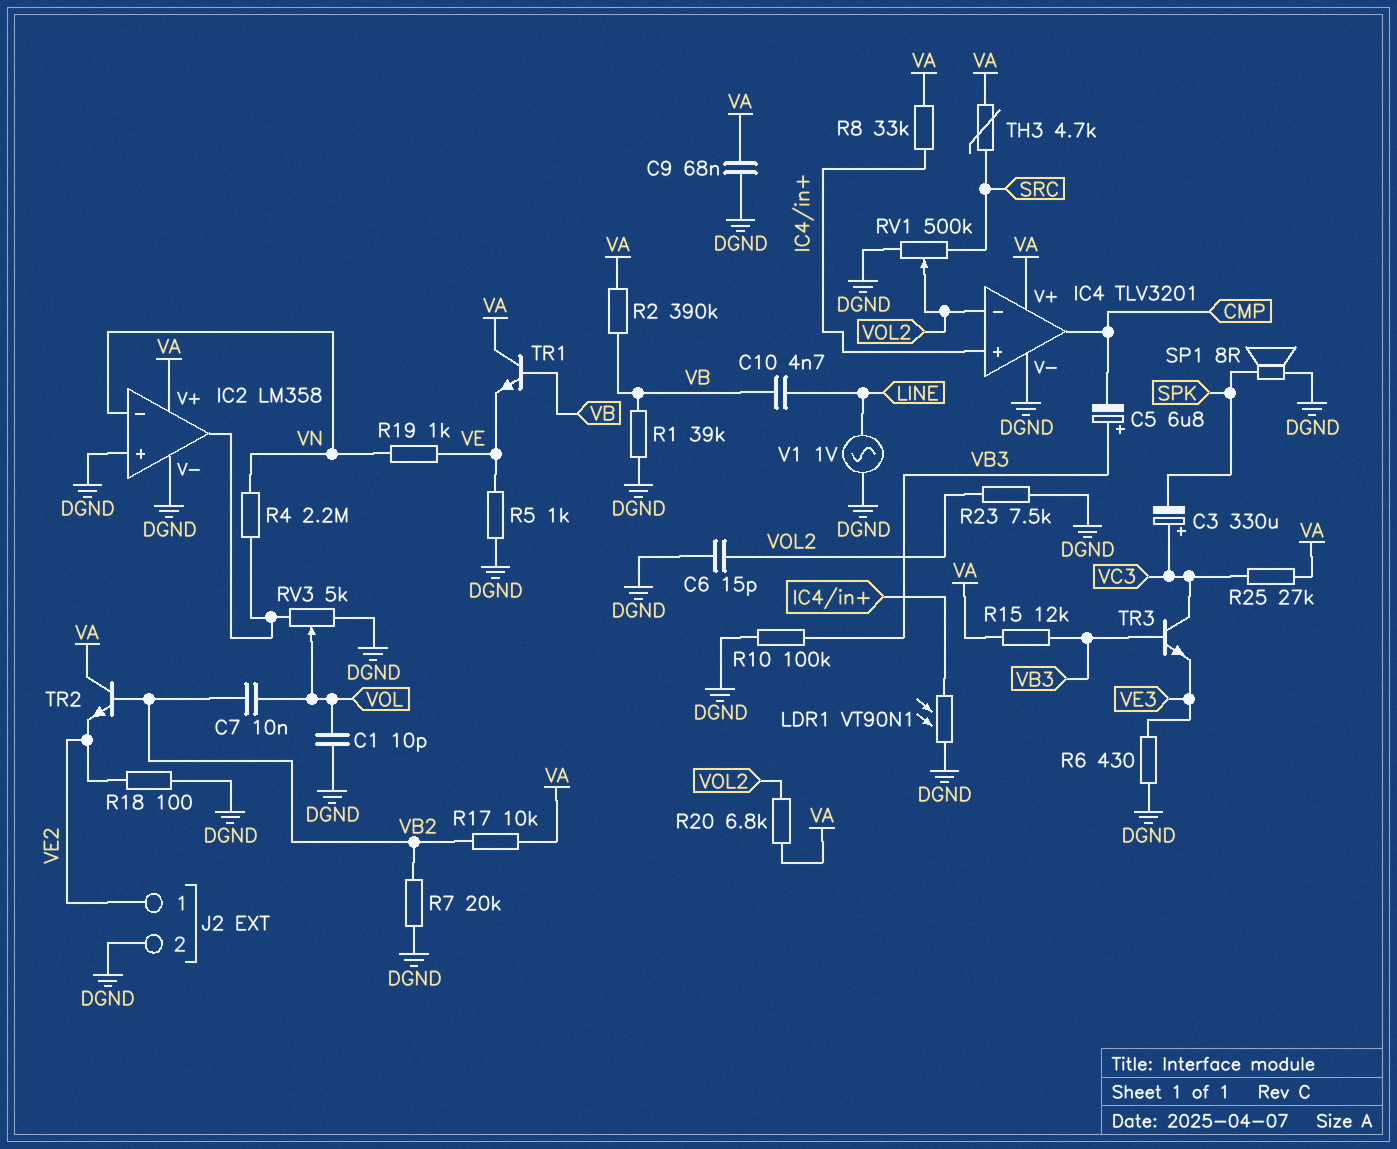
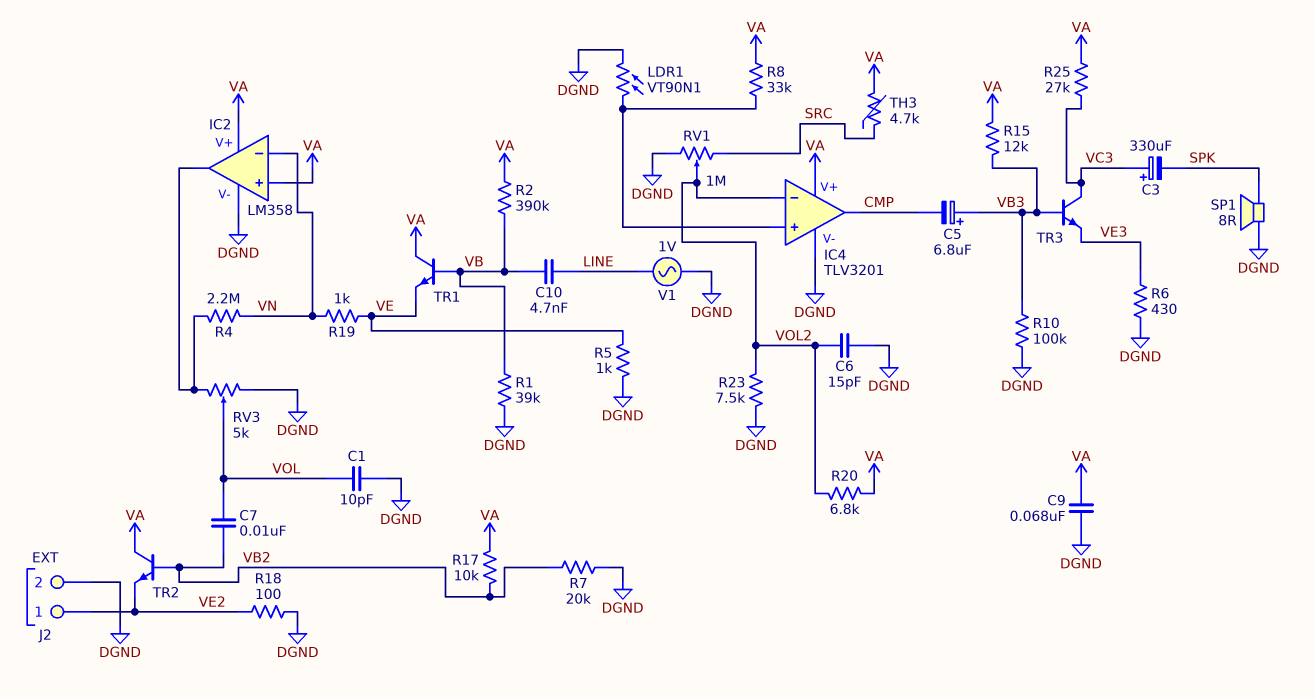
IC2 pin in+: DGND -> VA
RV1: 500k (DGND, SRC, wiper VOL2) -> 1M (DGND, SRC, wiper VOL2)

